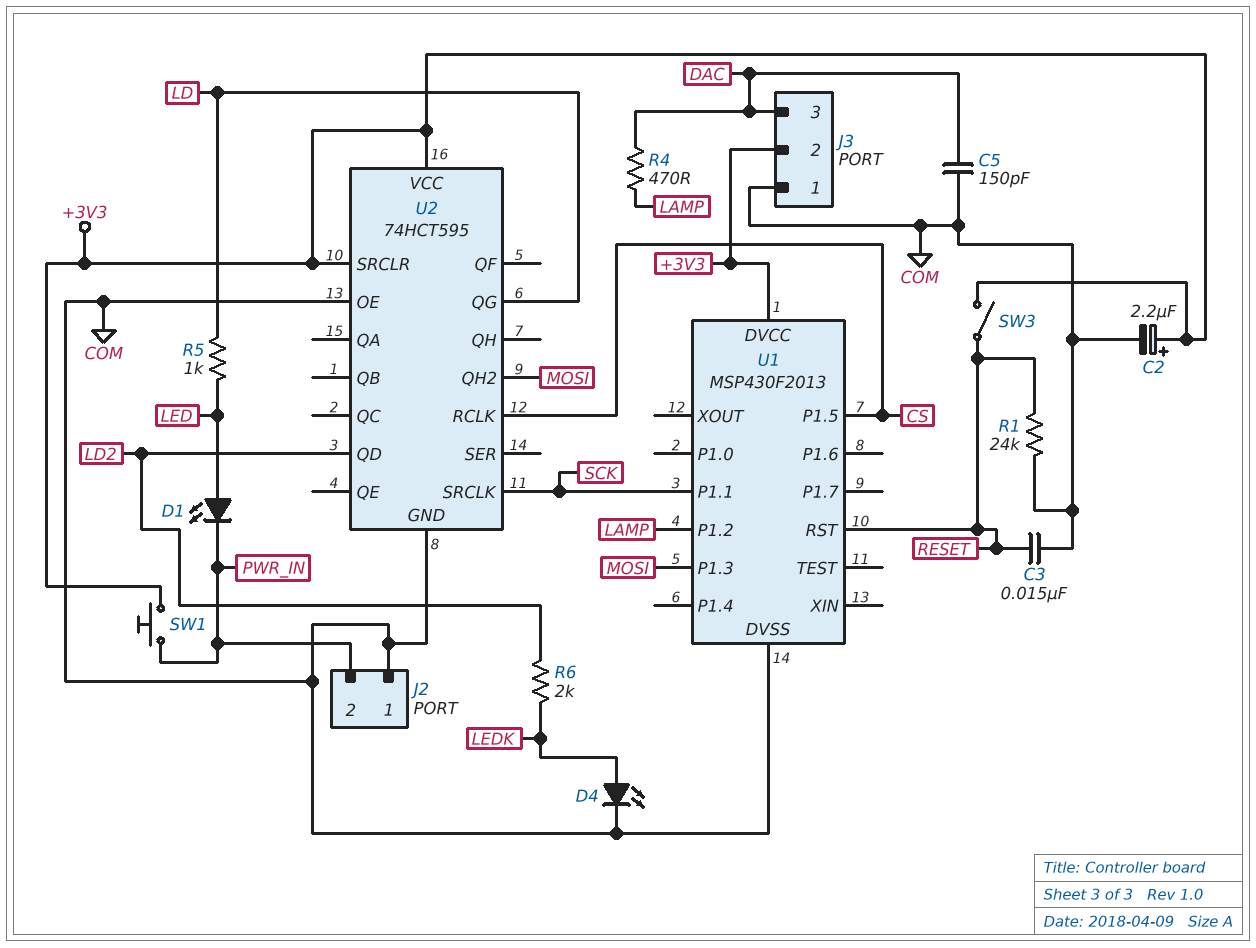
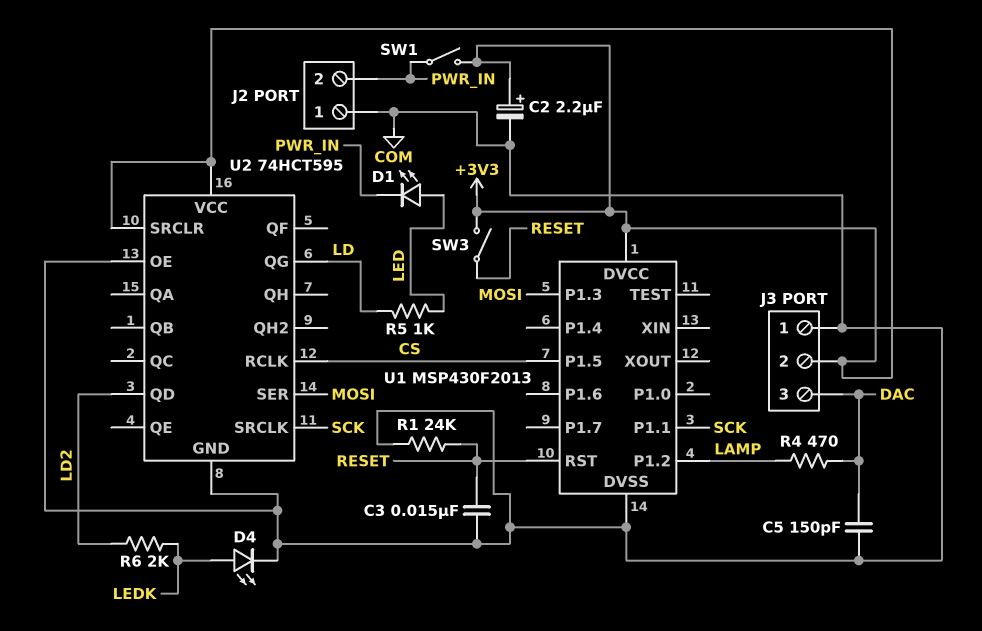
SW1: button (+3V3, PWR_IN) -> switch (+3V3, PWR_IN)
U2 pin QH2: MOSI -> none
U2 pin SER: none -> MOSI

